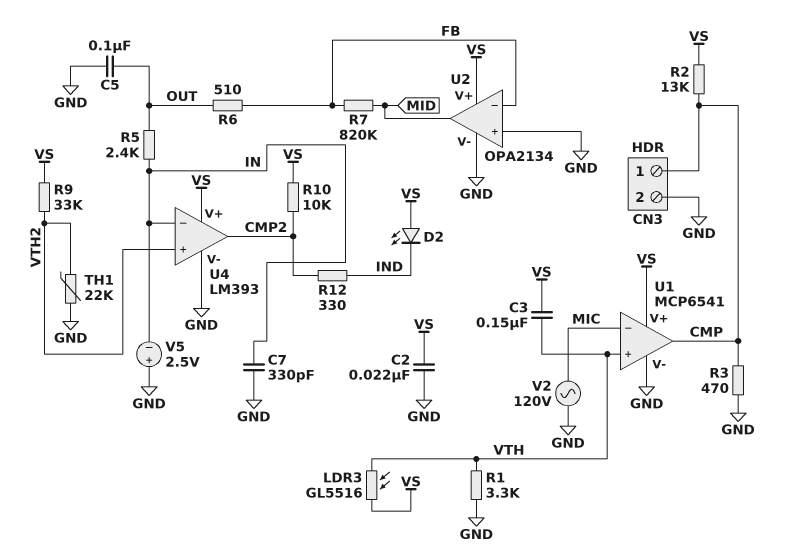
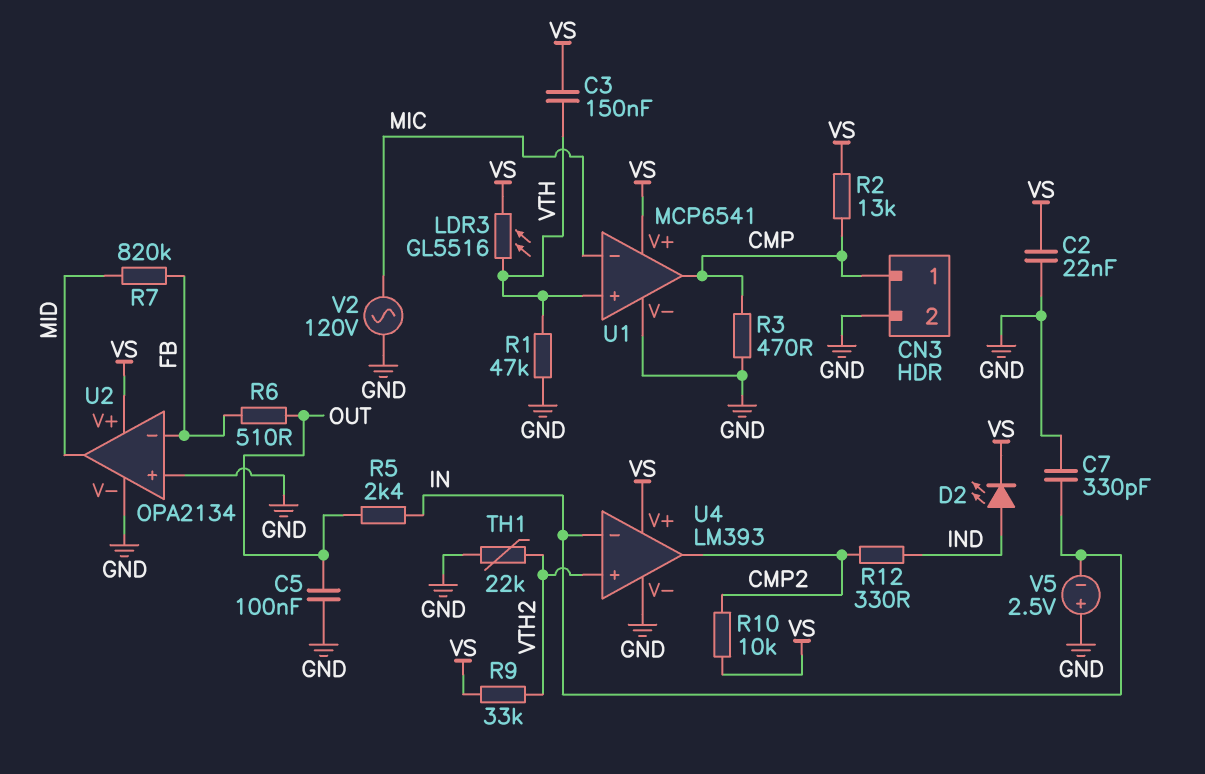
D2: LED (A VS, K IND) -> LED (A IND, K VS)
R1: 3.3k (GND, VTH) -> 47k (GND, VTH)

